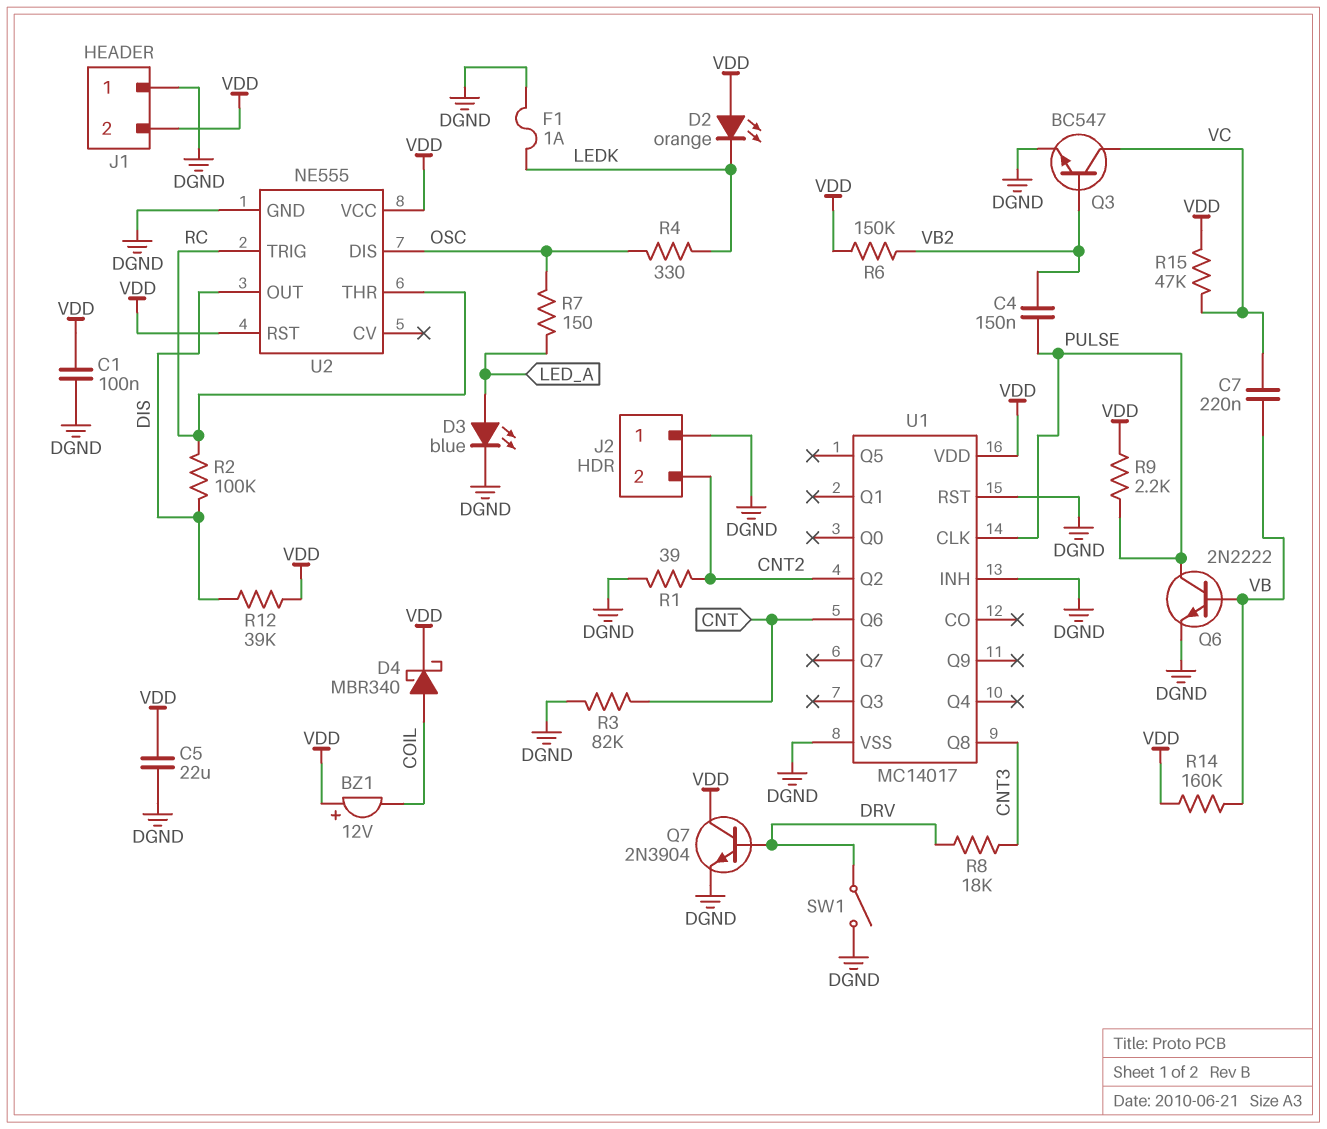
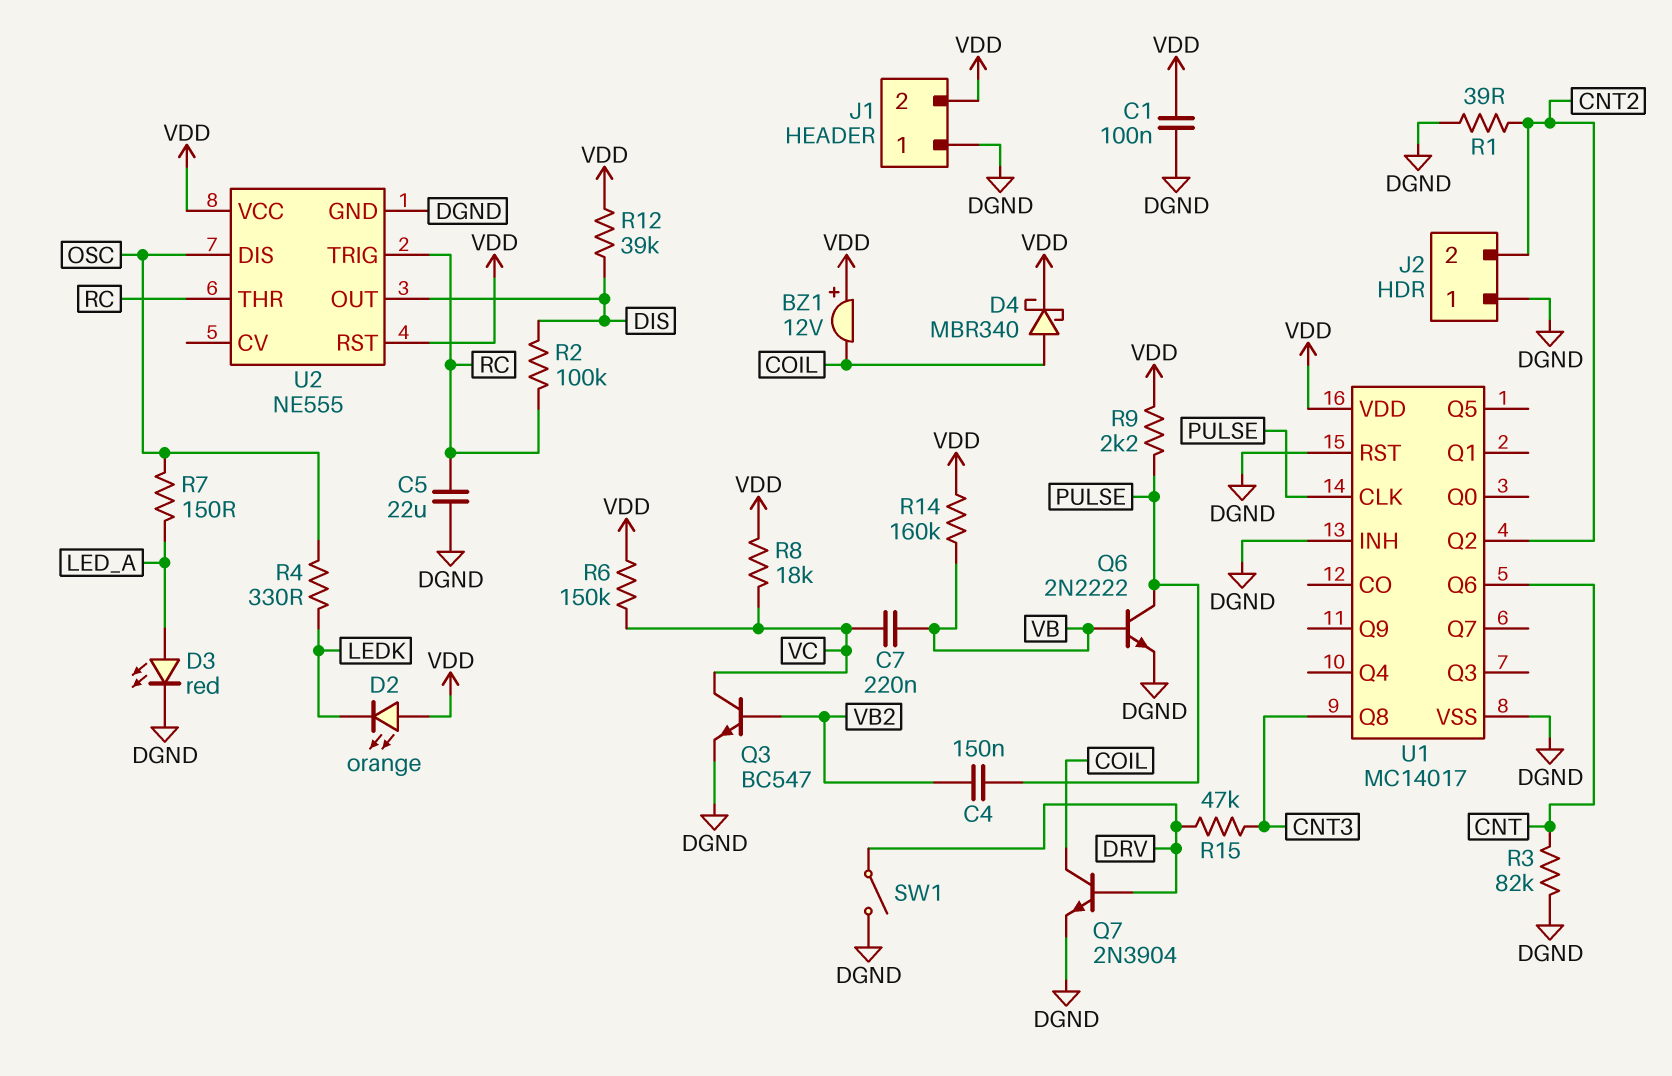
C5: 22uF (DGND, VDD) -> 22uF (DGND, RC)
D3: LED blue (A LED_A, K DGND) -> LED red (A LED_A, K DGND)
F1: 1A (DGND, LEDK) -> none
Q7: NPN 2N3904 (B DRV, C VDD, E DGND) -> NPN 2N3904 (B DRV, C COIL, E DGND)
R6: 150k (VB2, VDD) -> 150k (VC, VDD)
R8: 18k (CNT3, DRV) -> 18k (VC, VDD)
R15: 47k (VC, VDD) -> 47k (CNT3, DRV)

